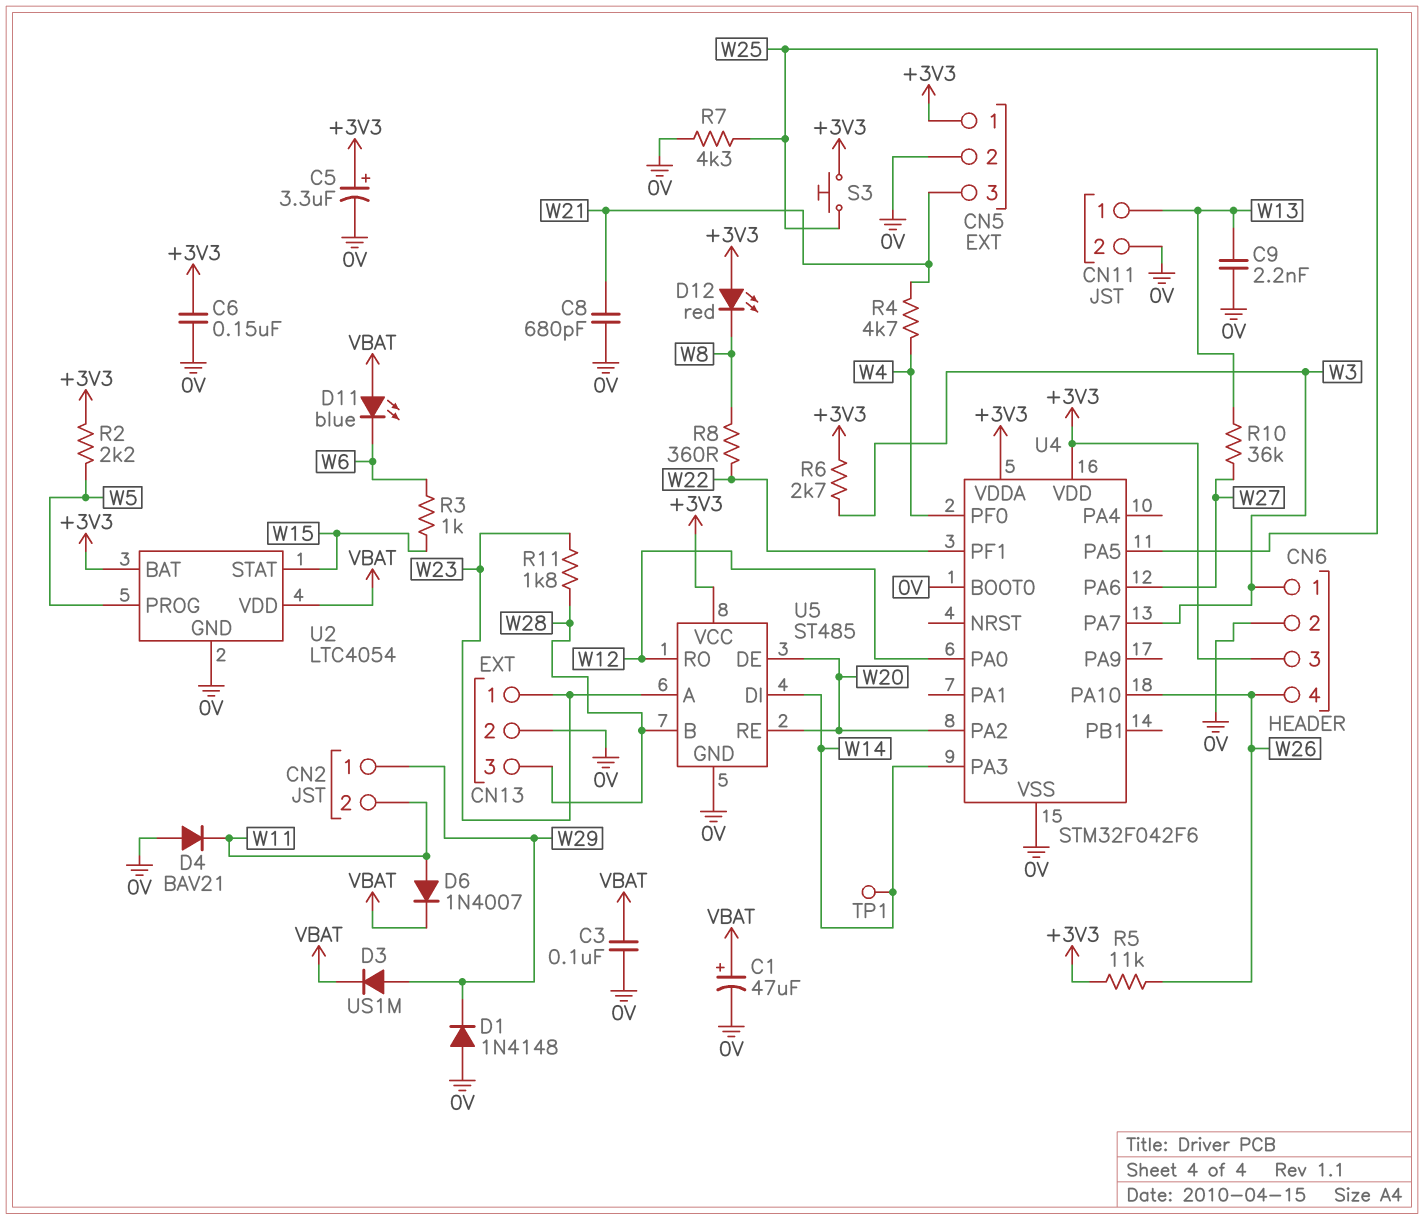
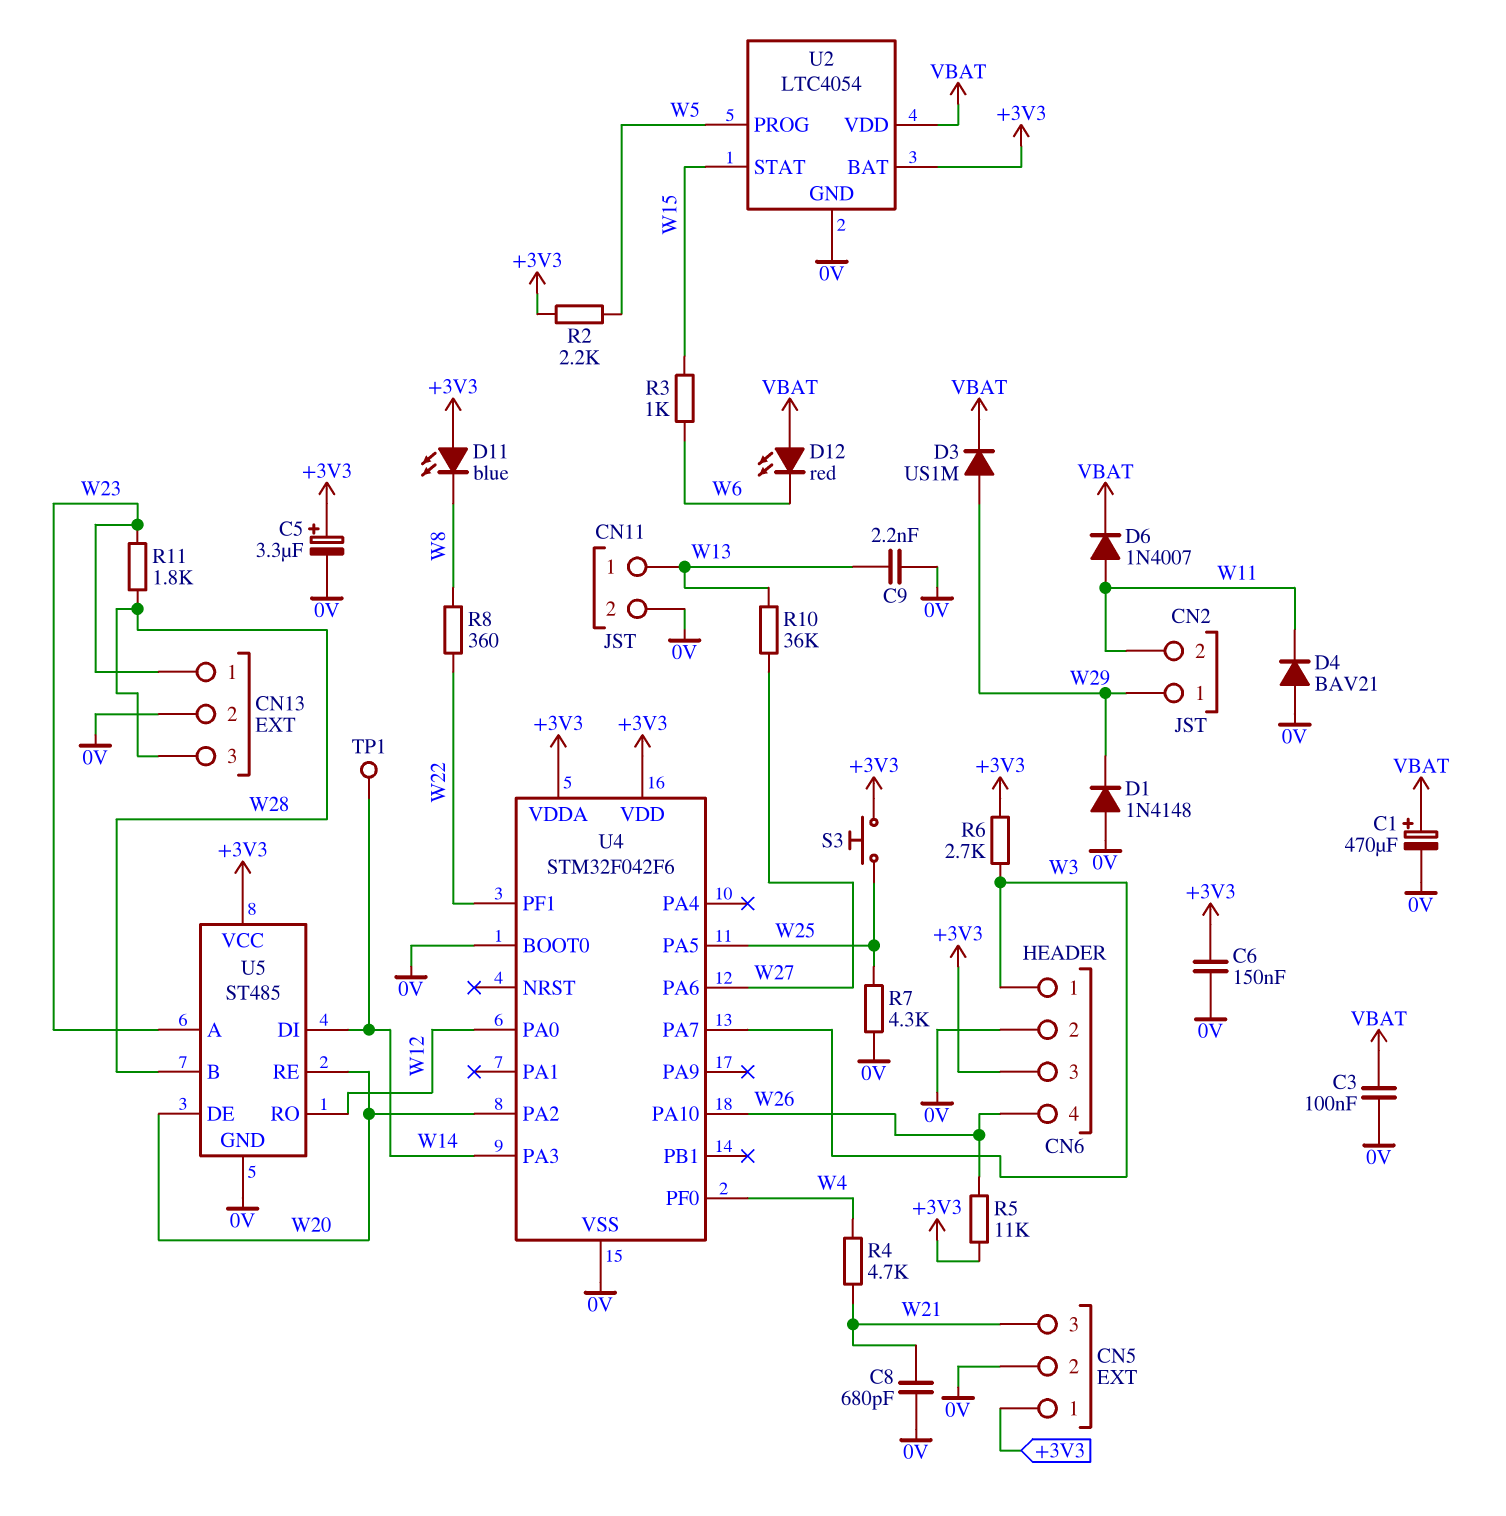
C1: 47uF (plus VBAT, minus 0V) -> 470uF (plus VBAT, minus 0V)
D11: LED blue (A VBAT, K W6) -> LED blue (A +3V3, K W8)
D12: LED red (A +3V3, K W8) -> LED red (A VBAT, K W6)

